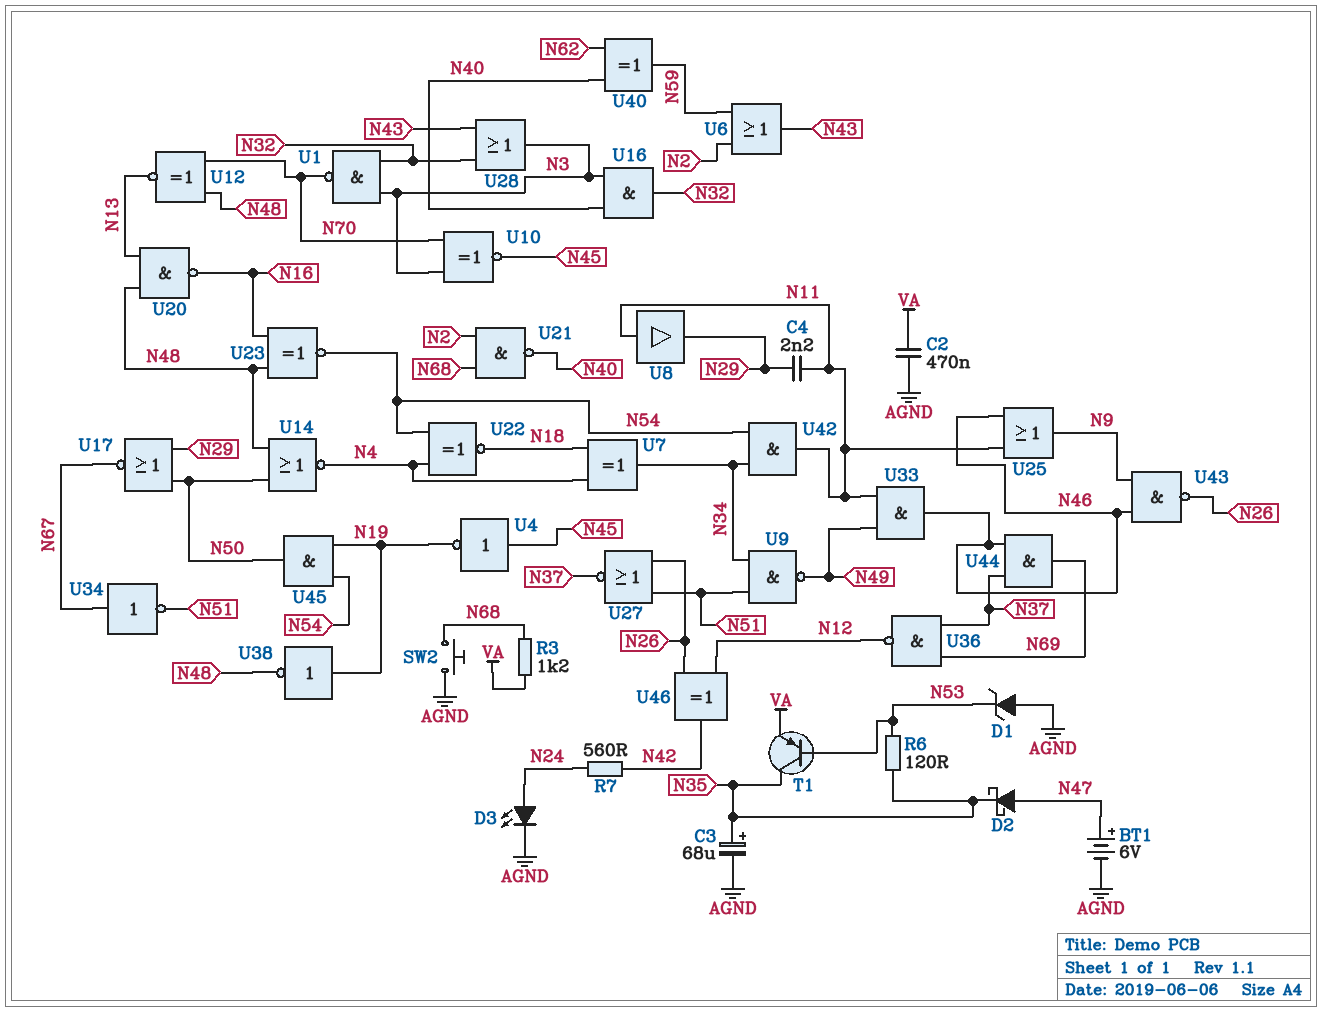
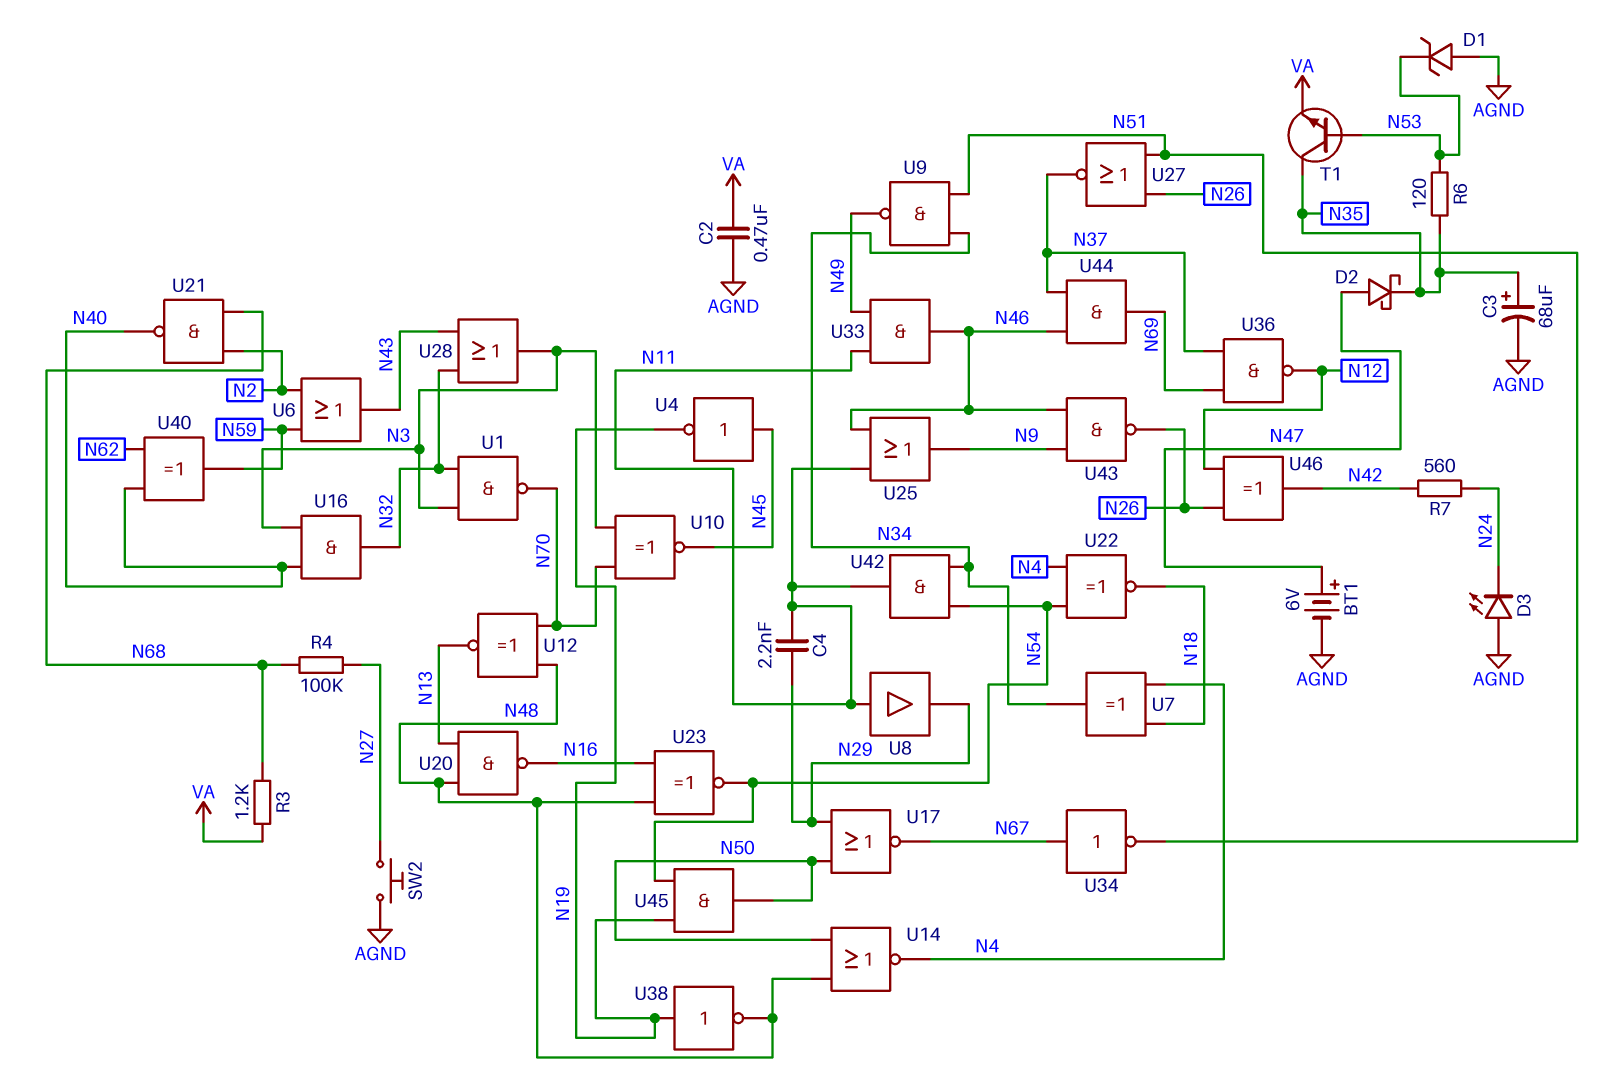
D3: LED (A N24, K AGND) -> LED (A AGND, K N24)
R4: none -> 100k (N27, N68)
SW2: button (AGND, N68) -> button (AGND, N27)
T1: PNP (B N53, C N35, E VA) -> NPN (B N53, C N35, E VA)

